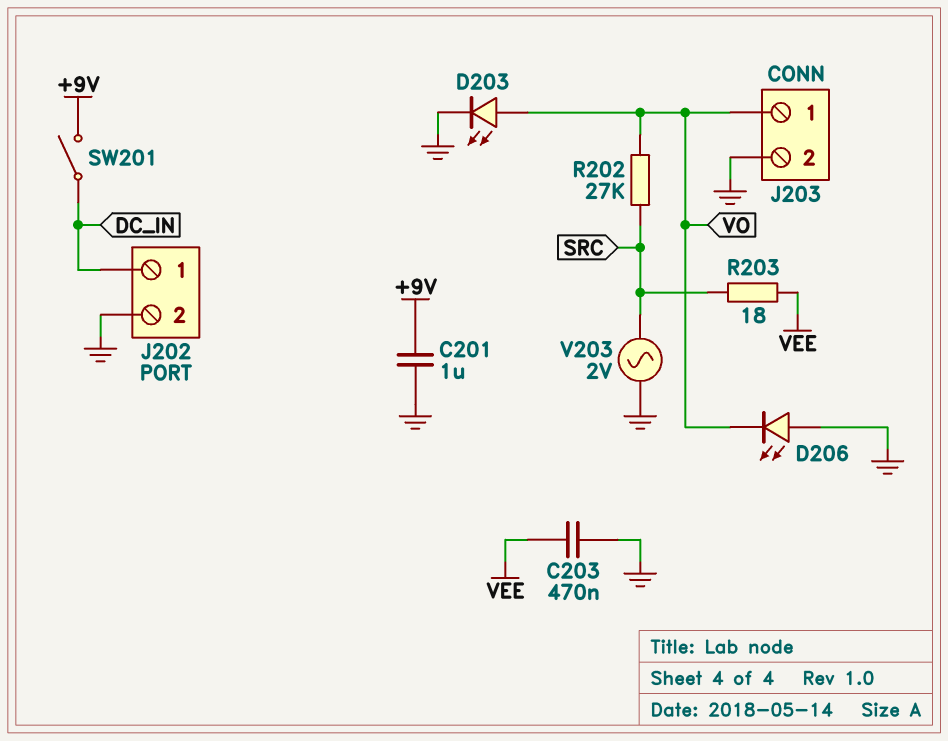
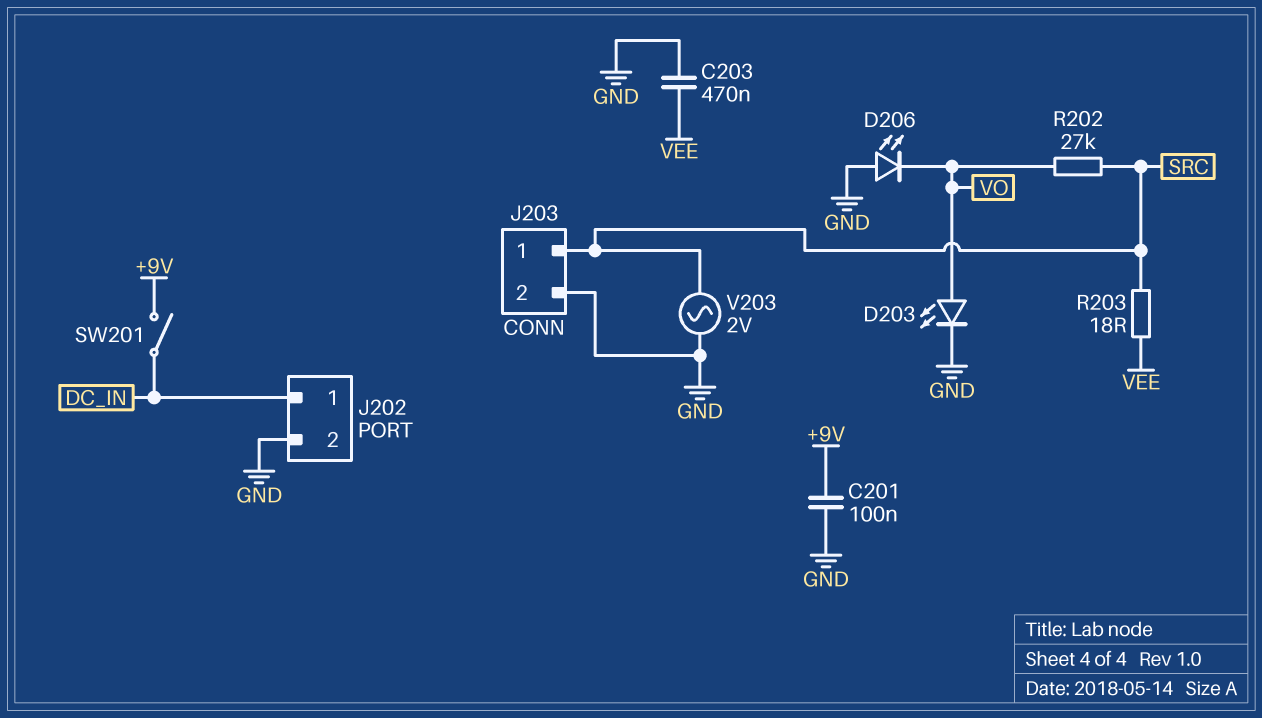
C201: 1uF (+9V, GND) -> 100nF (+9V, GND)
J203 pin 1: VO -> SRC

